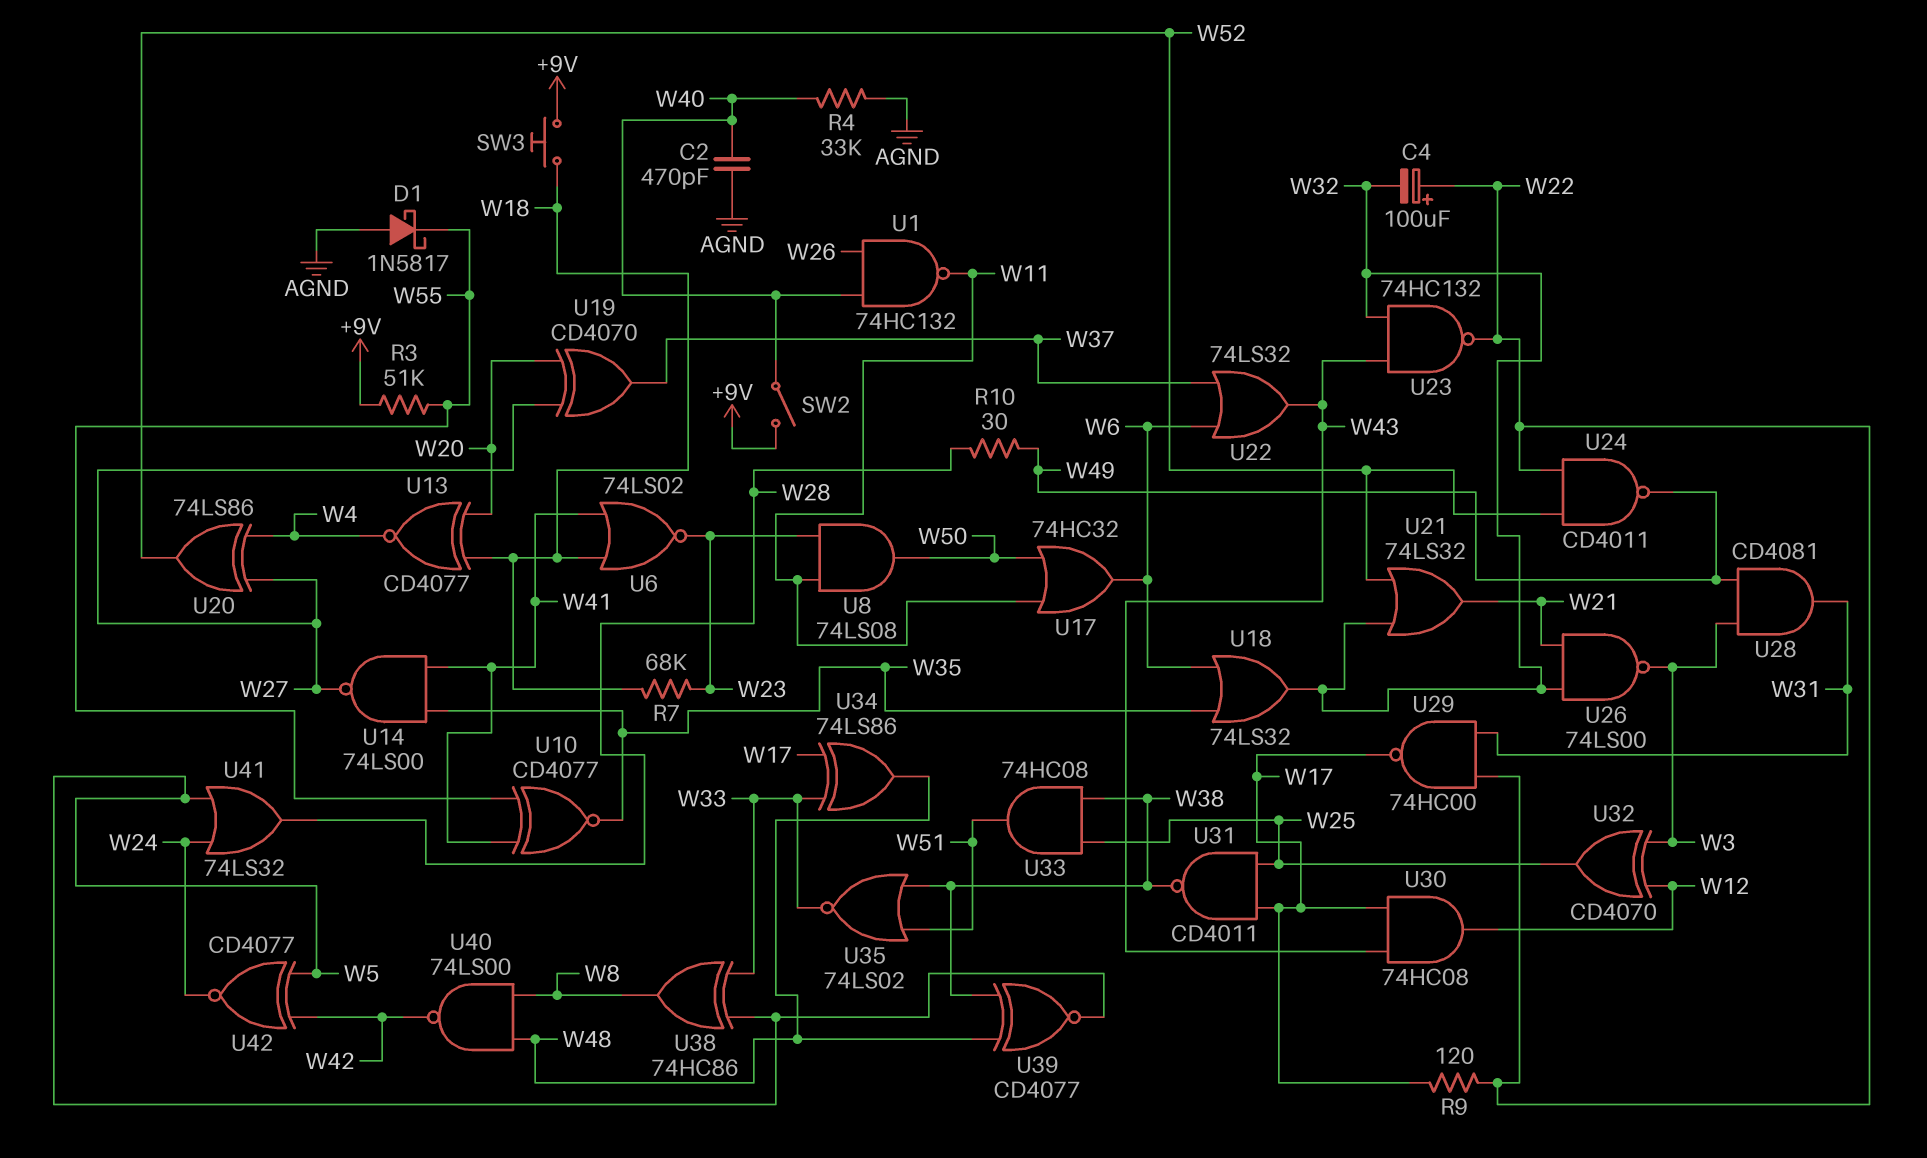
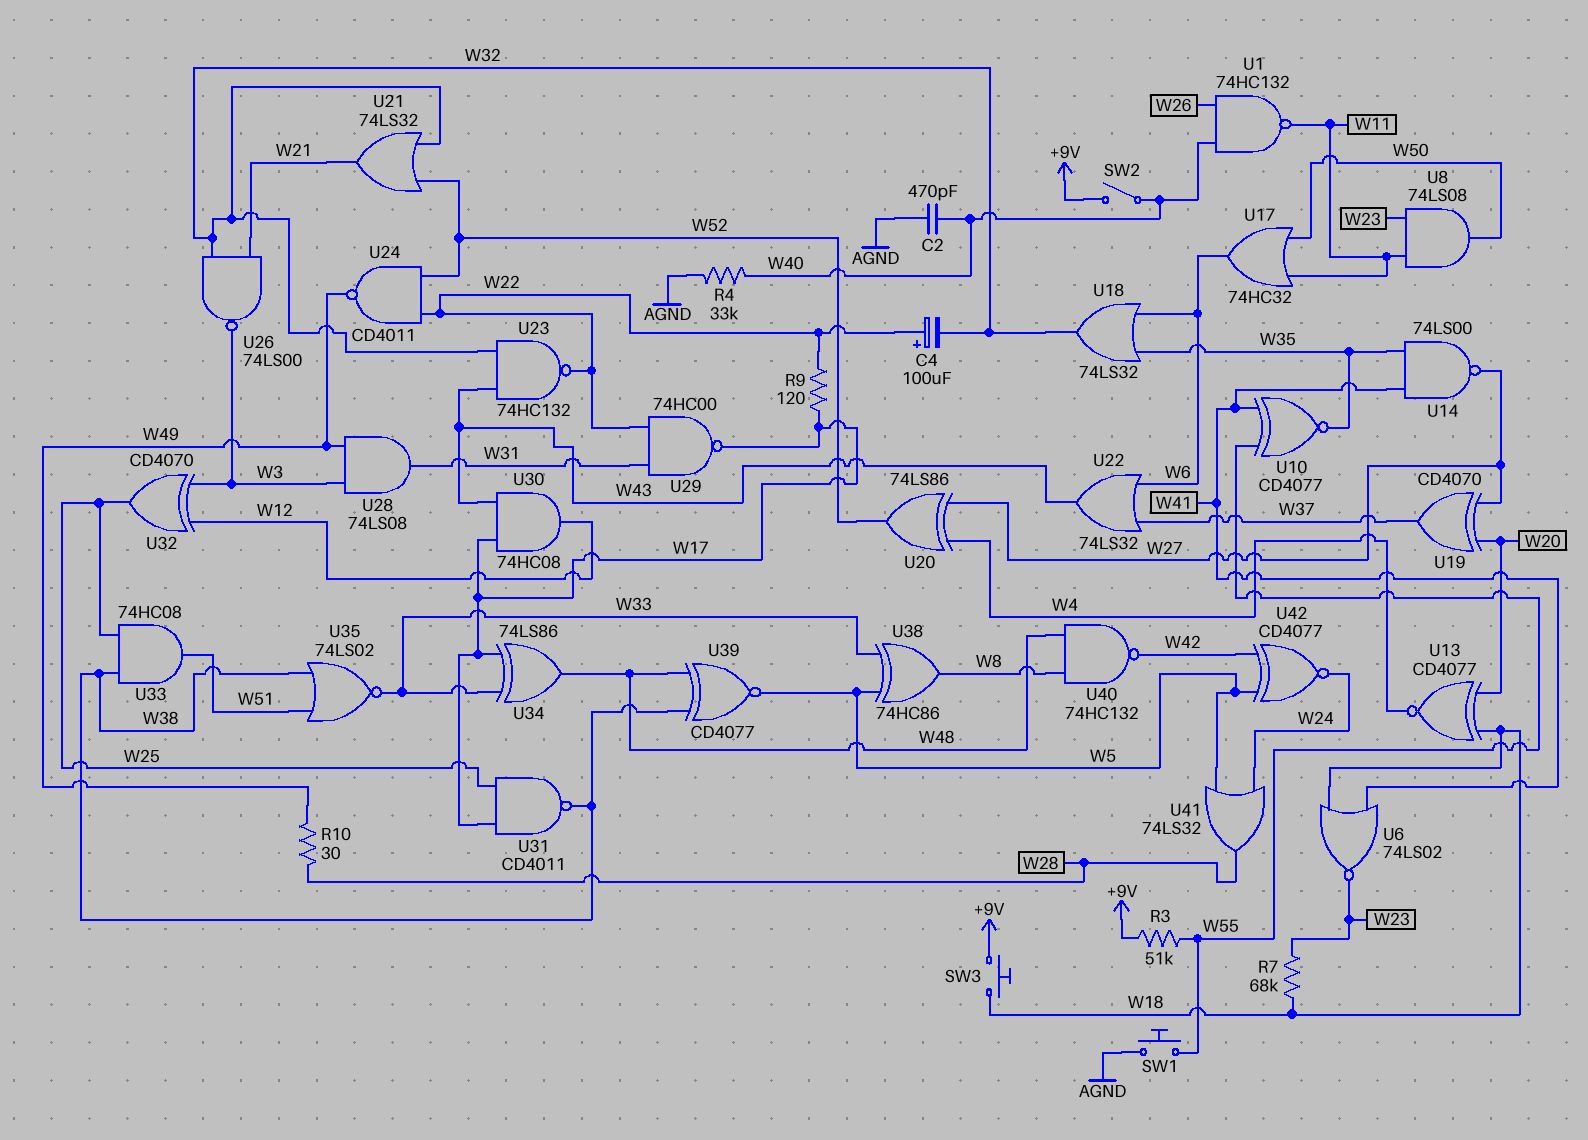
D1: schottky 1N5817 (A AGND, K W55) -> none
SW1: none -> button (AGND, W55)
U28: AND CD4081 (in W3, in W49, out W31) -> AND 74LS08 (in W3, in W49, out W31)
U40: NAND 74LS00 (in W8, in W48, out W42) -> NAND 74HC132 (in W8, in W48, out W42)

